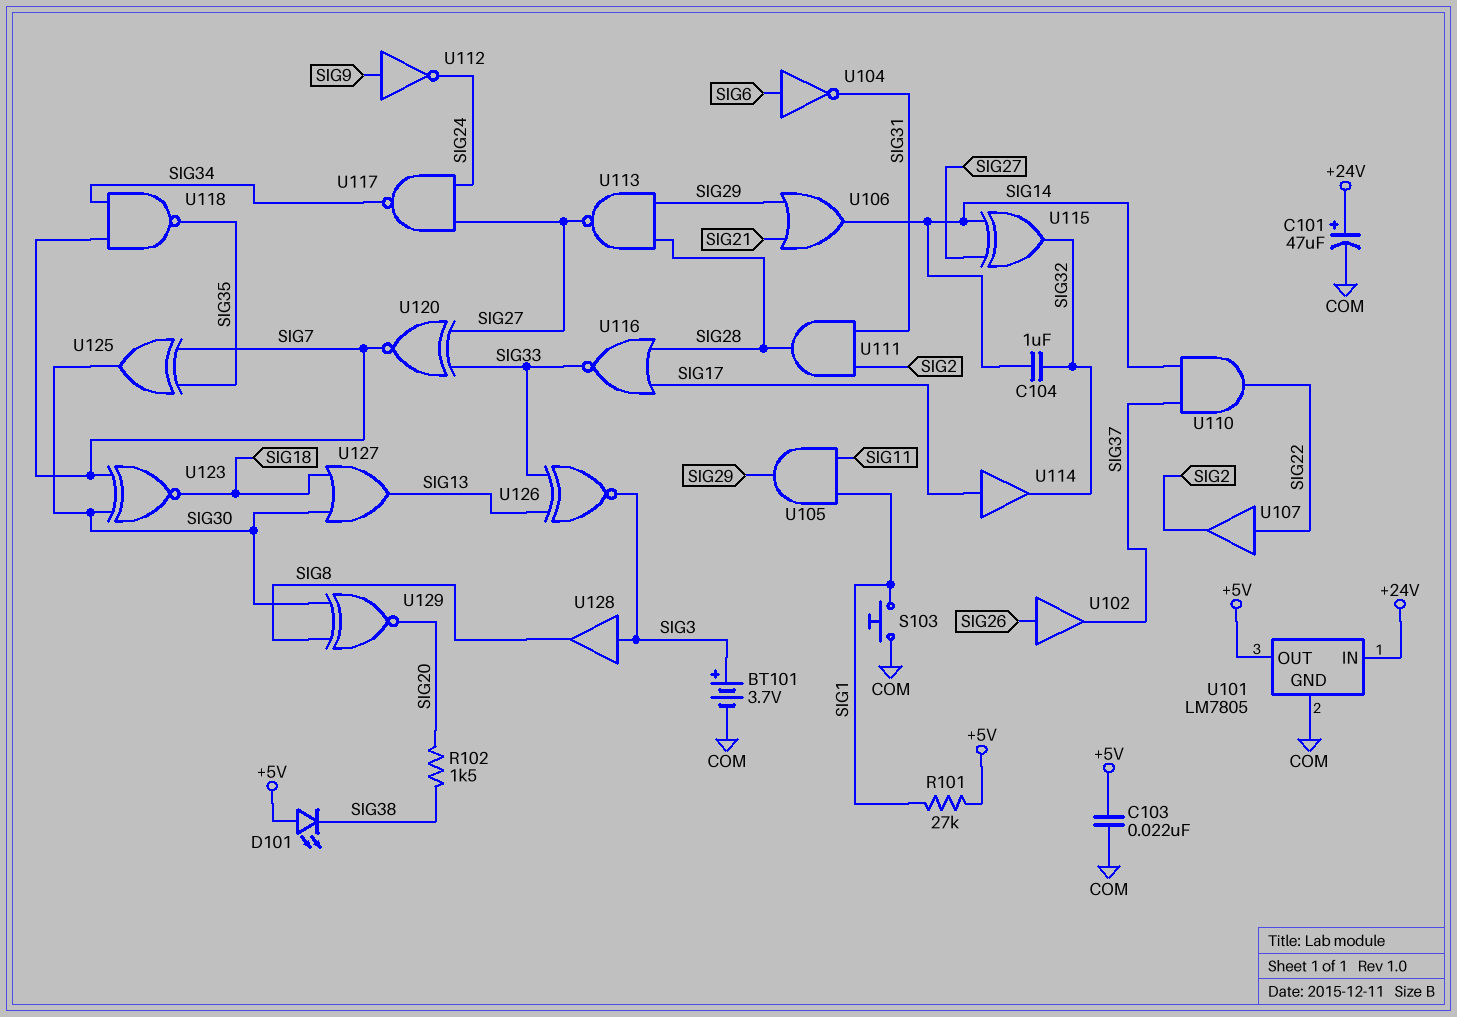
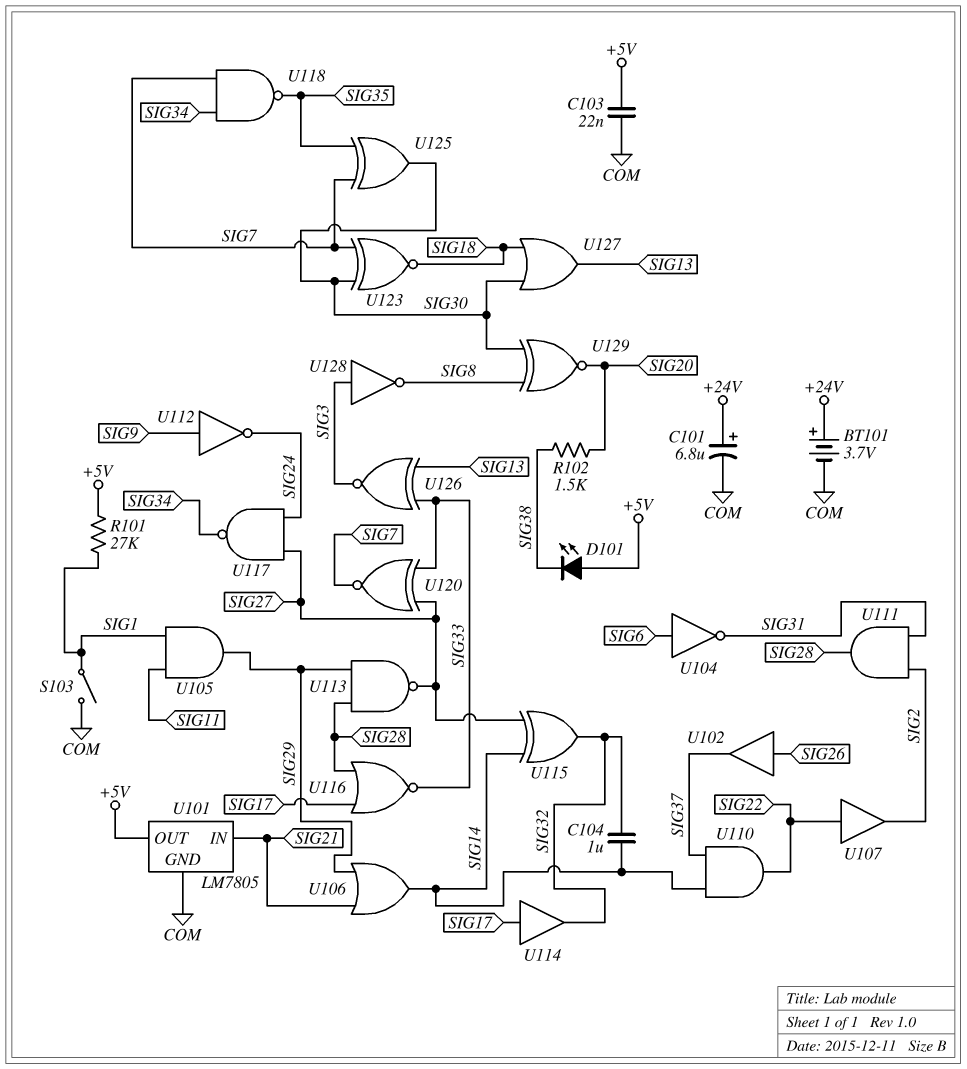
BT101: 3.7V (plus SIG3, minus COM) -> 3.7V (plus +24V, minus COM)
C101: 47uF (plus +24V, minus COM) -> 6.8uF (plus +24V, minus COM)
S103: button (COM, SIG1) -> switch (COM, SIG1)
U101 pin IN: +24V -> SIG21
U128: buffer (in SIG3, out SIG8) -> NOT (in SIG3, out SIG8)

